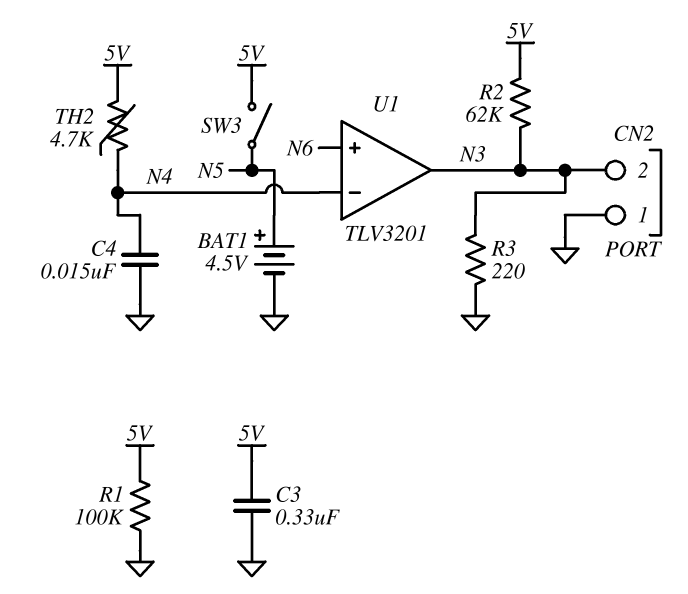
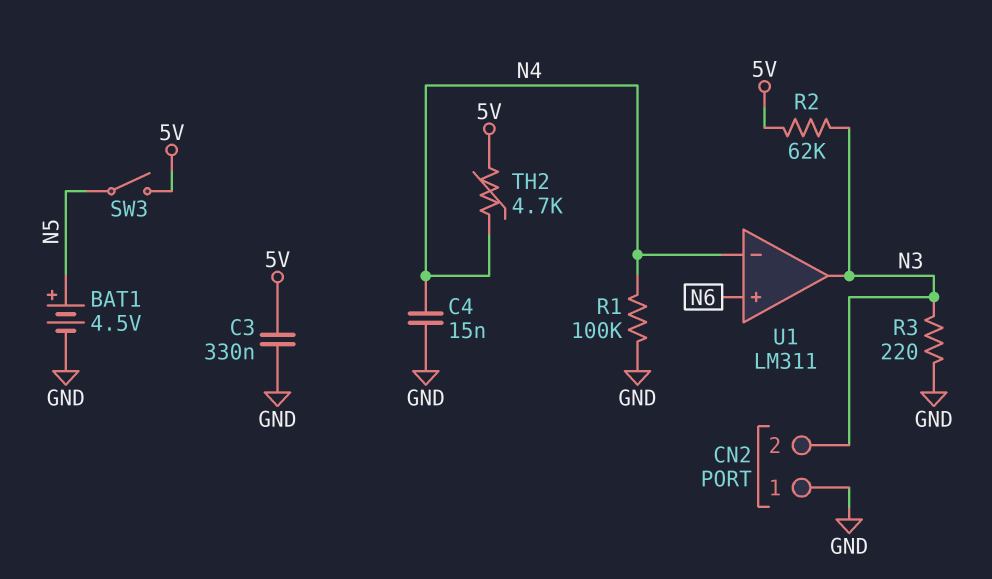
R1: 100k (5V, GND) -> 100k (GND, N4)
U1: TLV3201 -> LM311

